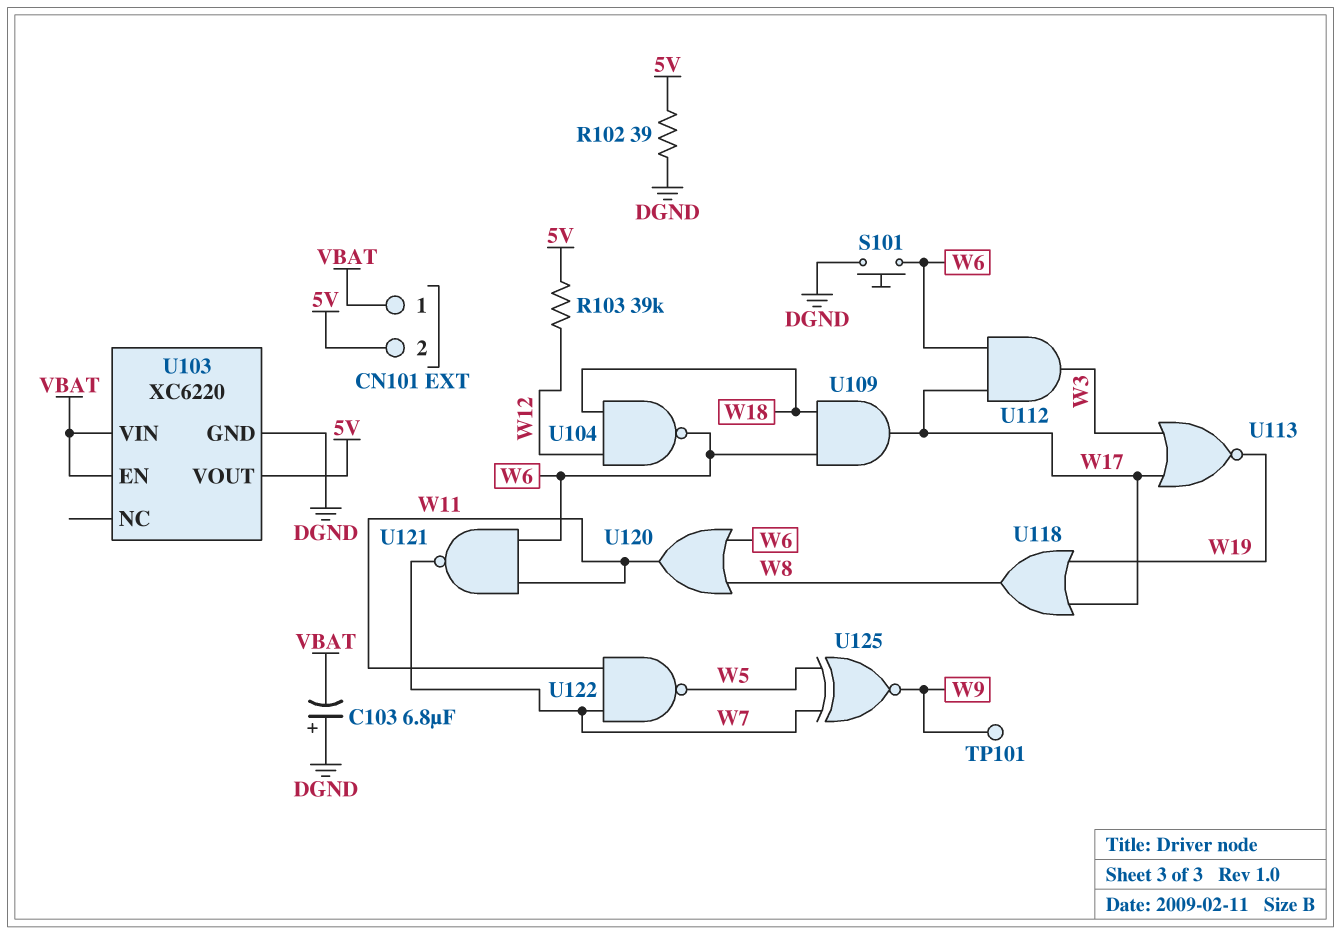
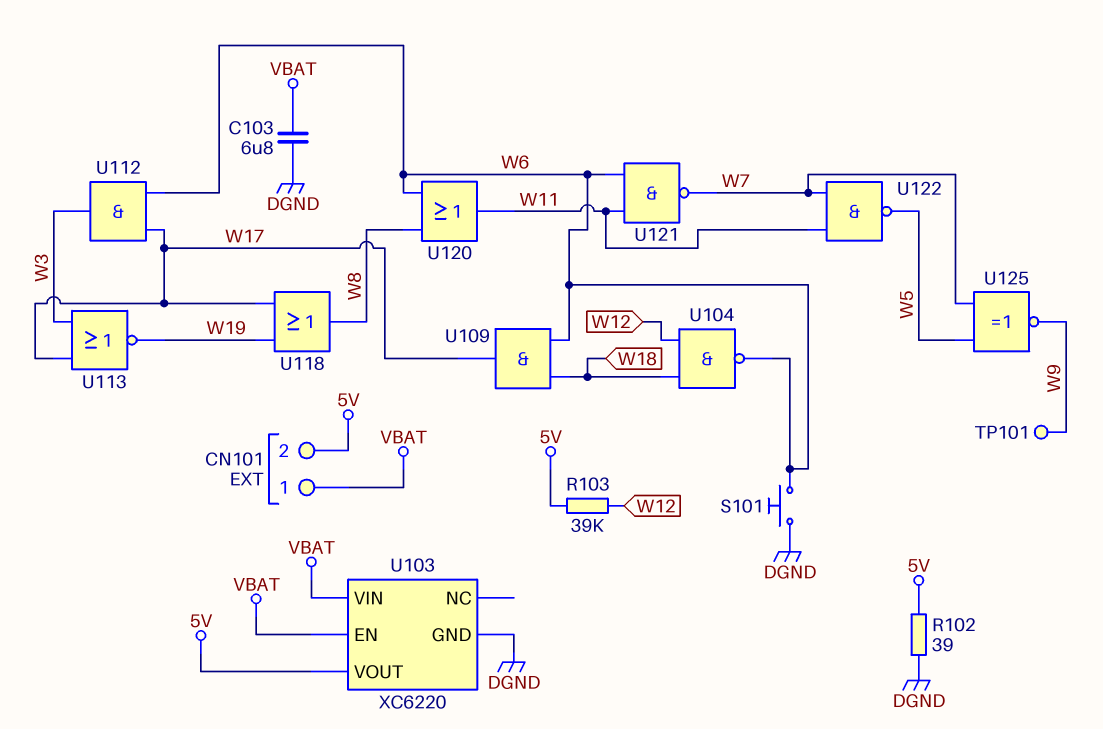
C103: 6.8uF (plus DGND, minus VBAT) -> 6.8uF (DGND, VBAT)

